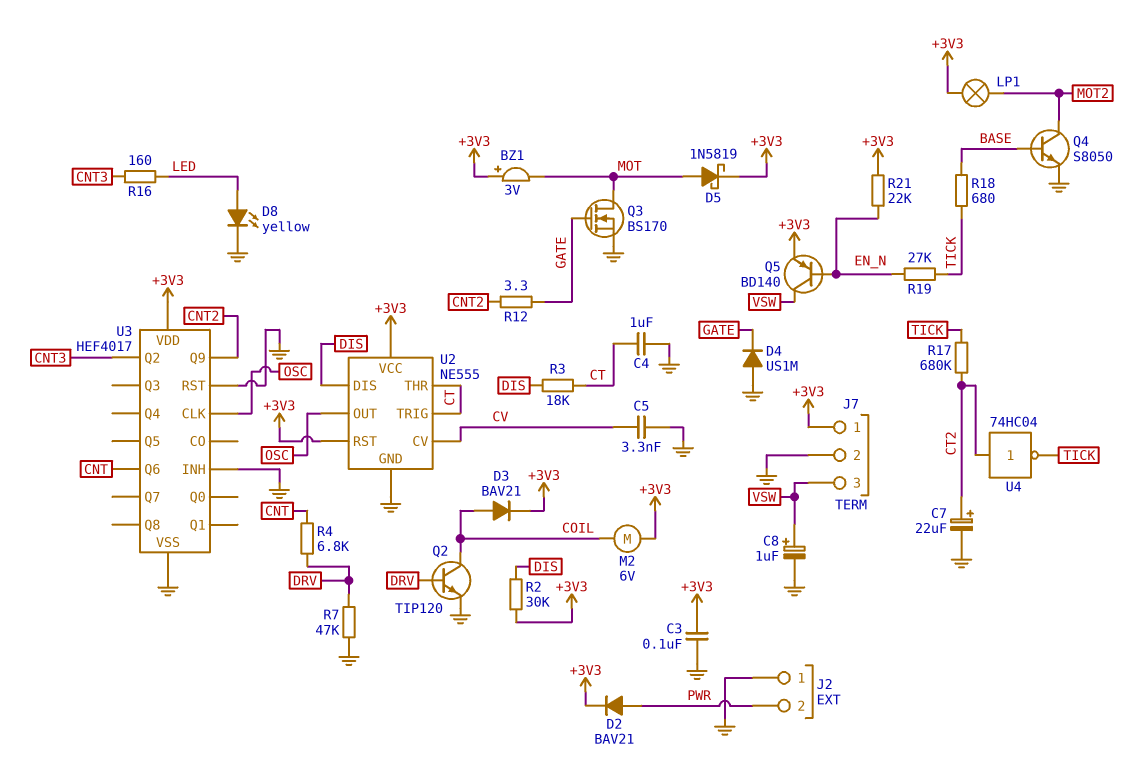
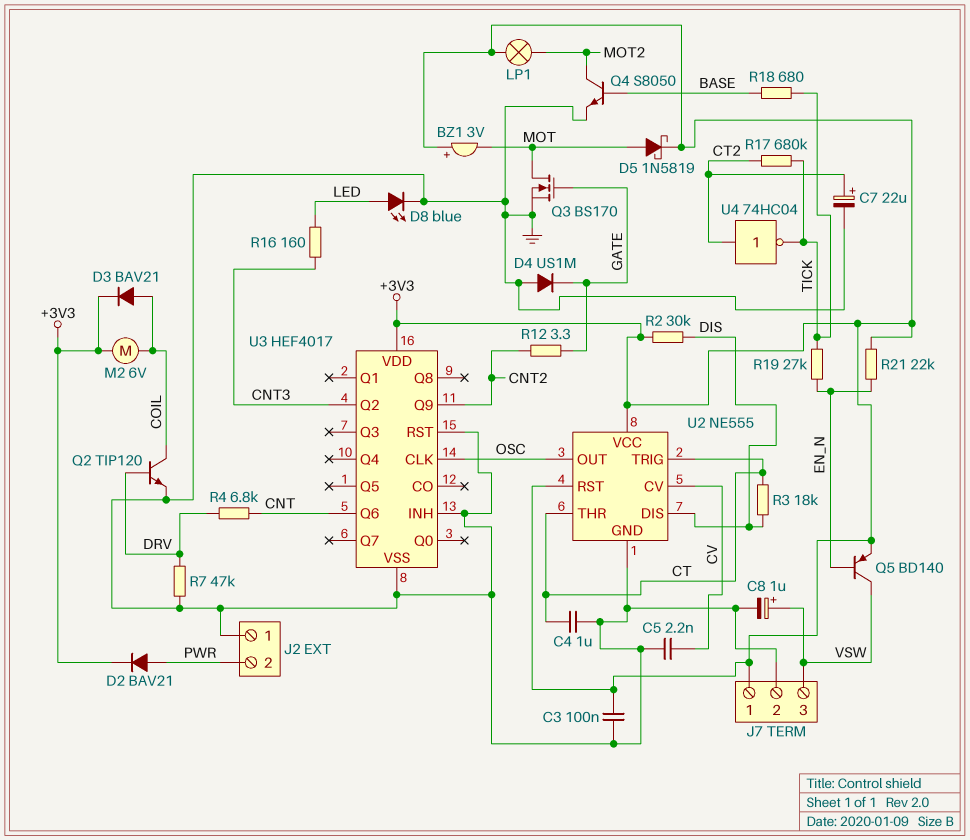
C5: 3.3nF (CV, GND) -> 2.2nF (CV, GND)
D8: LED yellow (A LED, K GND) -> LED blue (A LED, K GND)

